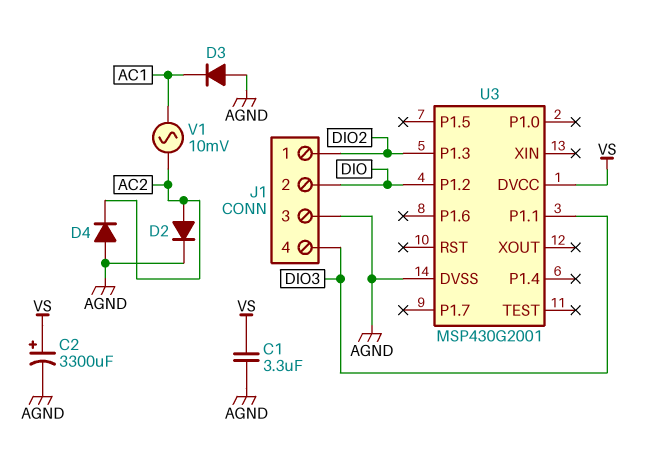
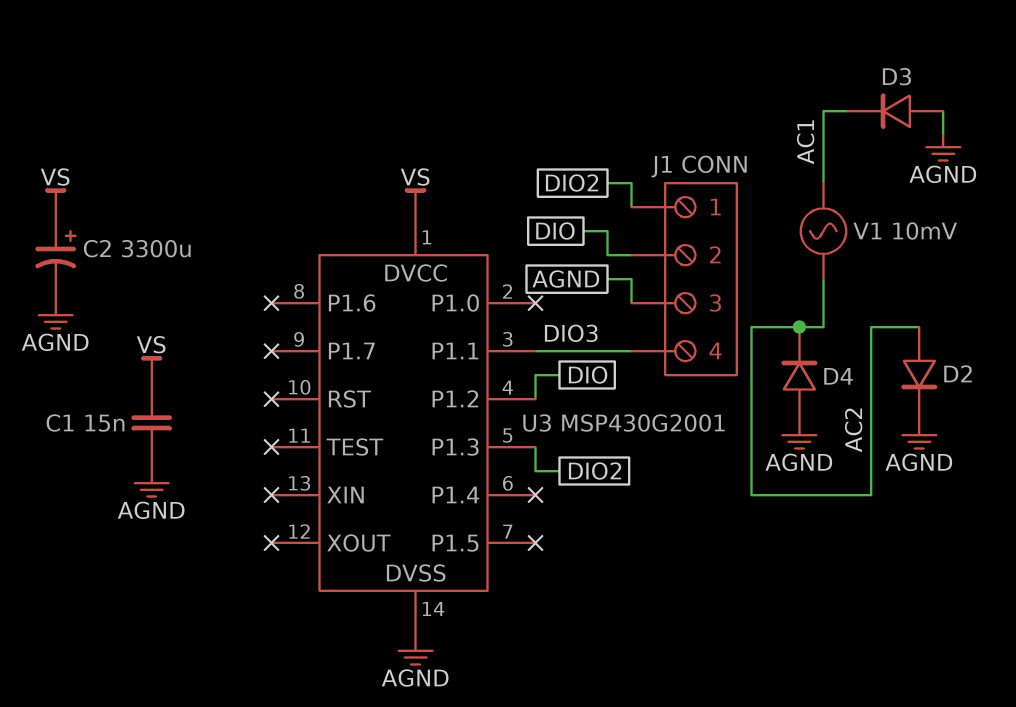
C1: 3.3uF (AGND, VS) -> 15nF (AGND, VS)

